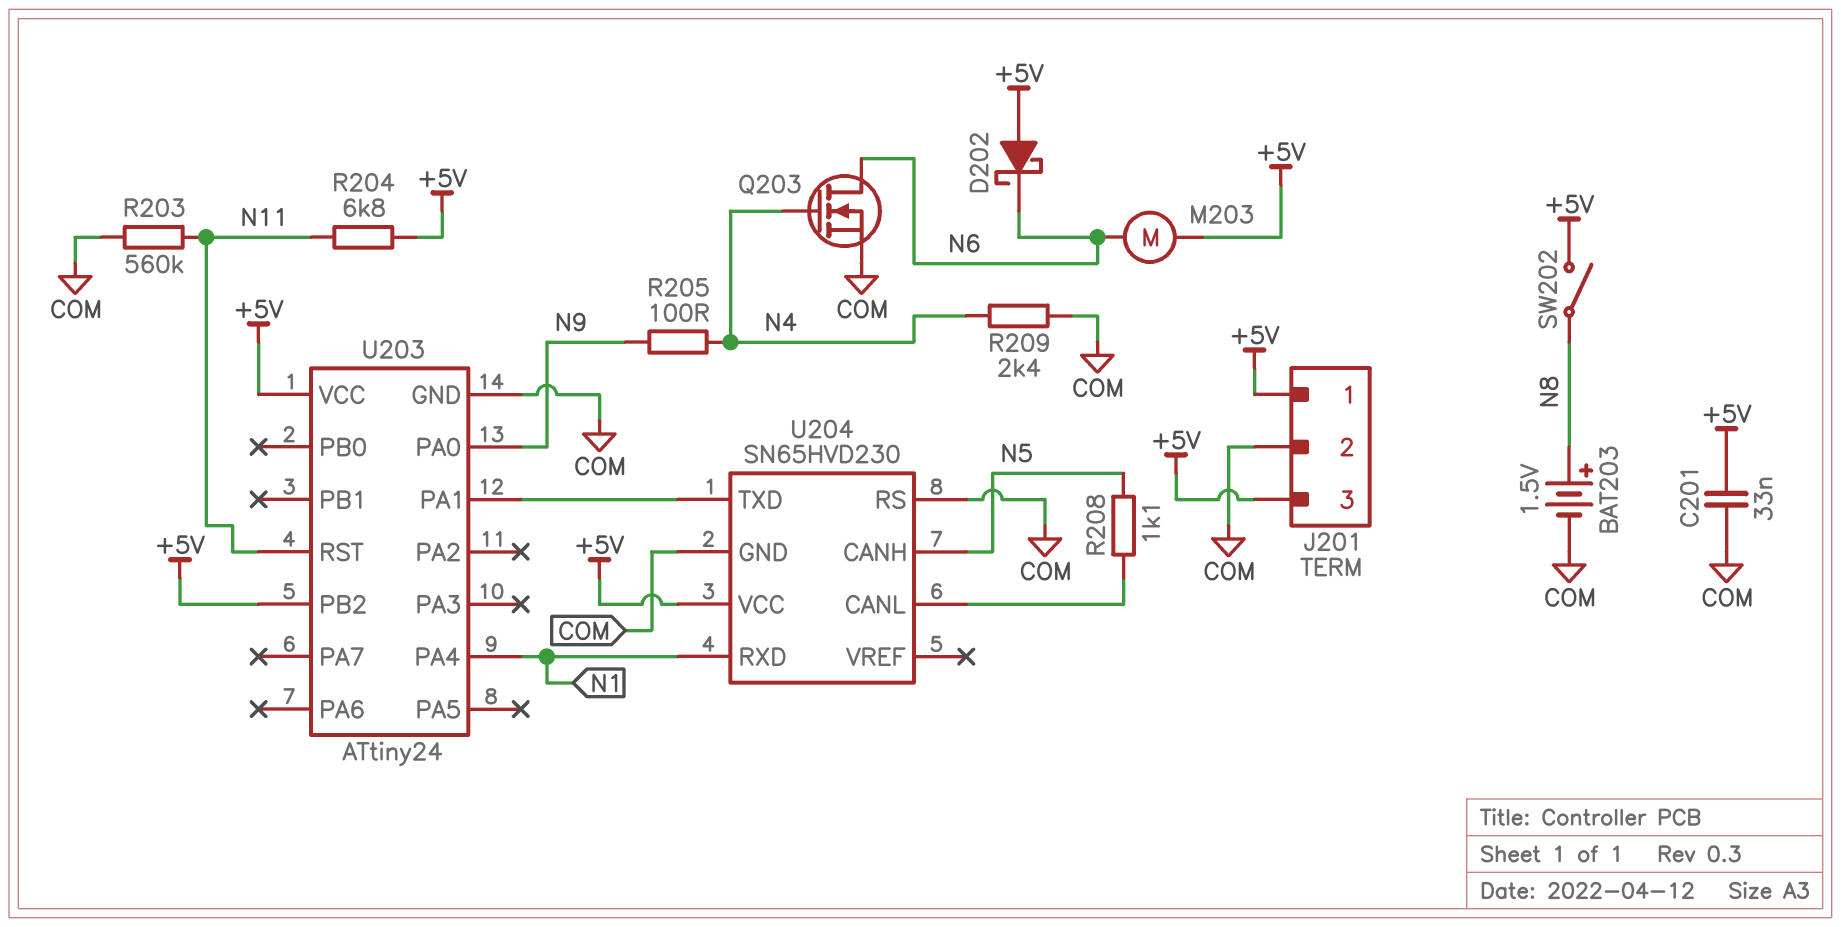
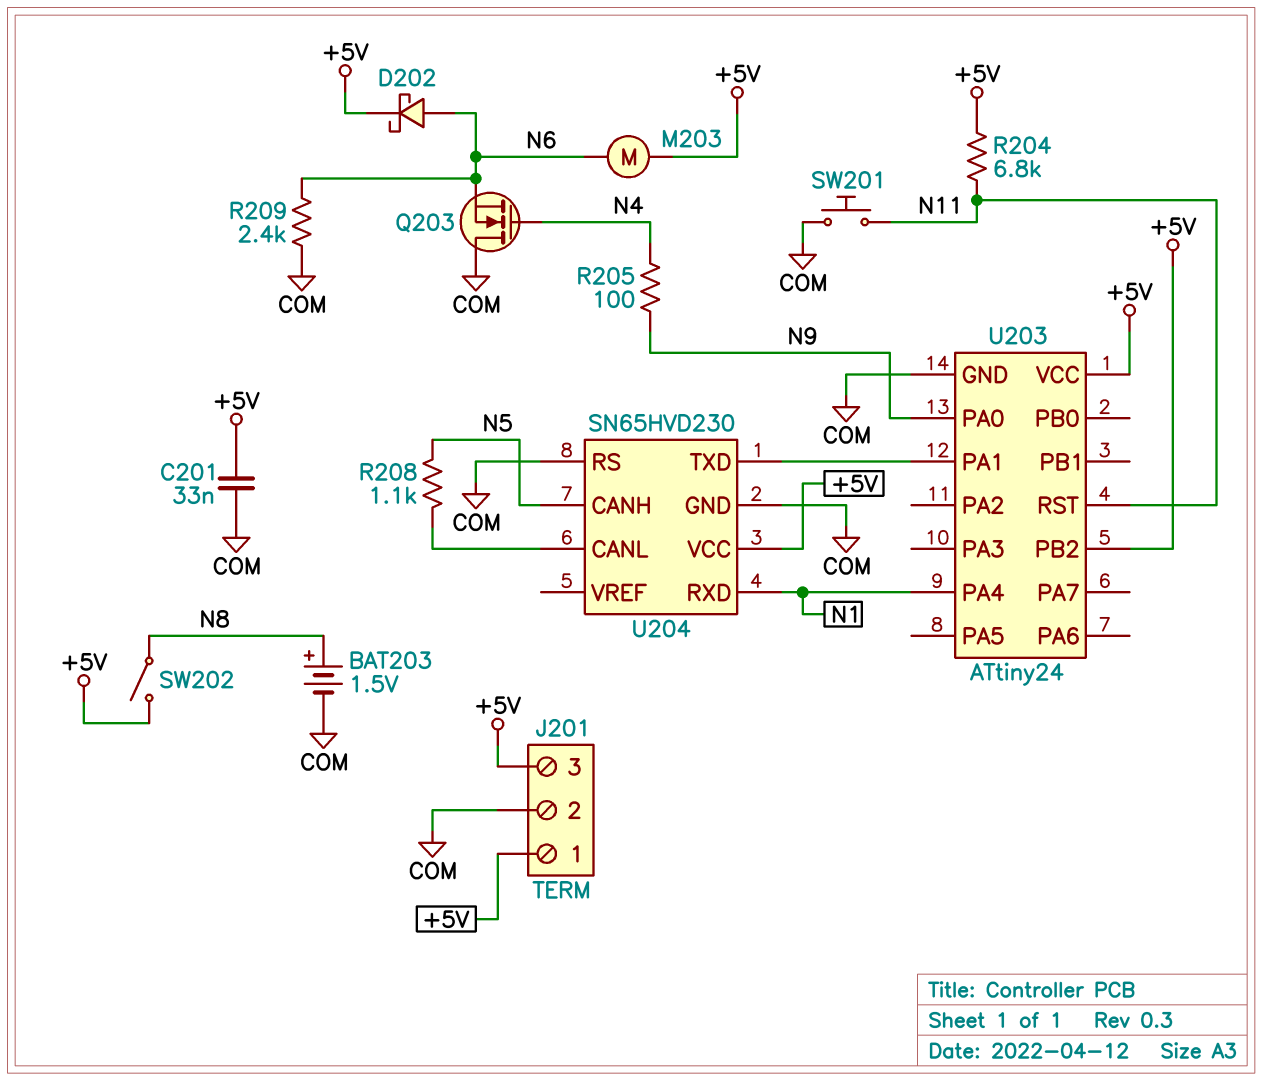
D202: schottky (A +5V, K N6) -> schottky (A N6, K +5V)
Q203: NMOS (G N4, D N6, S COM) -> NMOS (G N4, D COM, S N6)
R203: 560k (COM, N11) -> none
R209: 2.4k (COM, N4) -> 2.4k (COM, N6)
SW201: none -> button (COM, N11)

